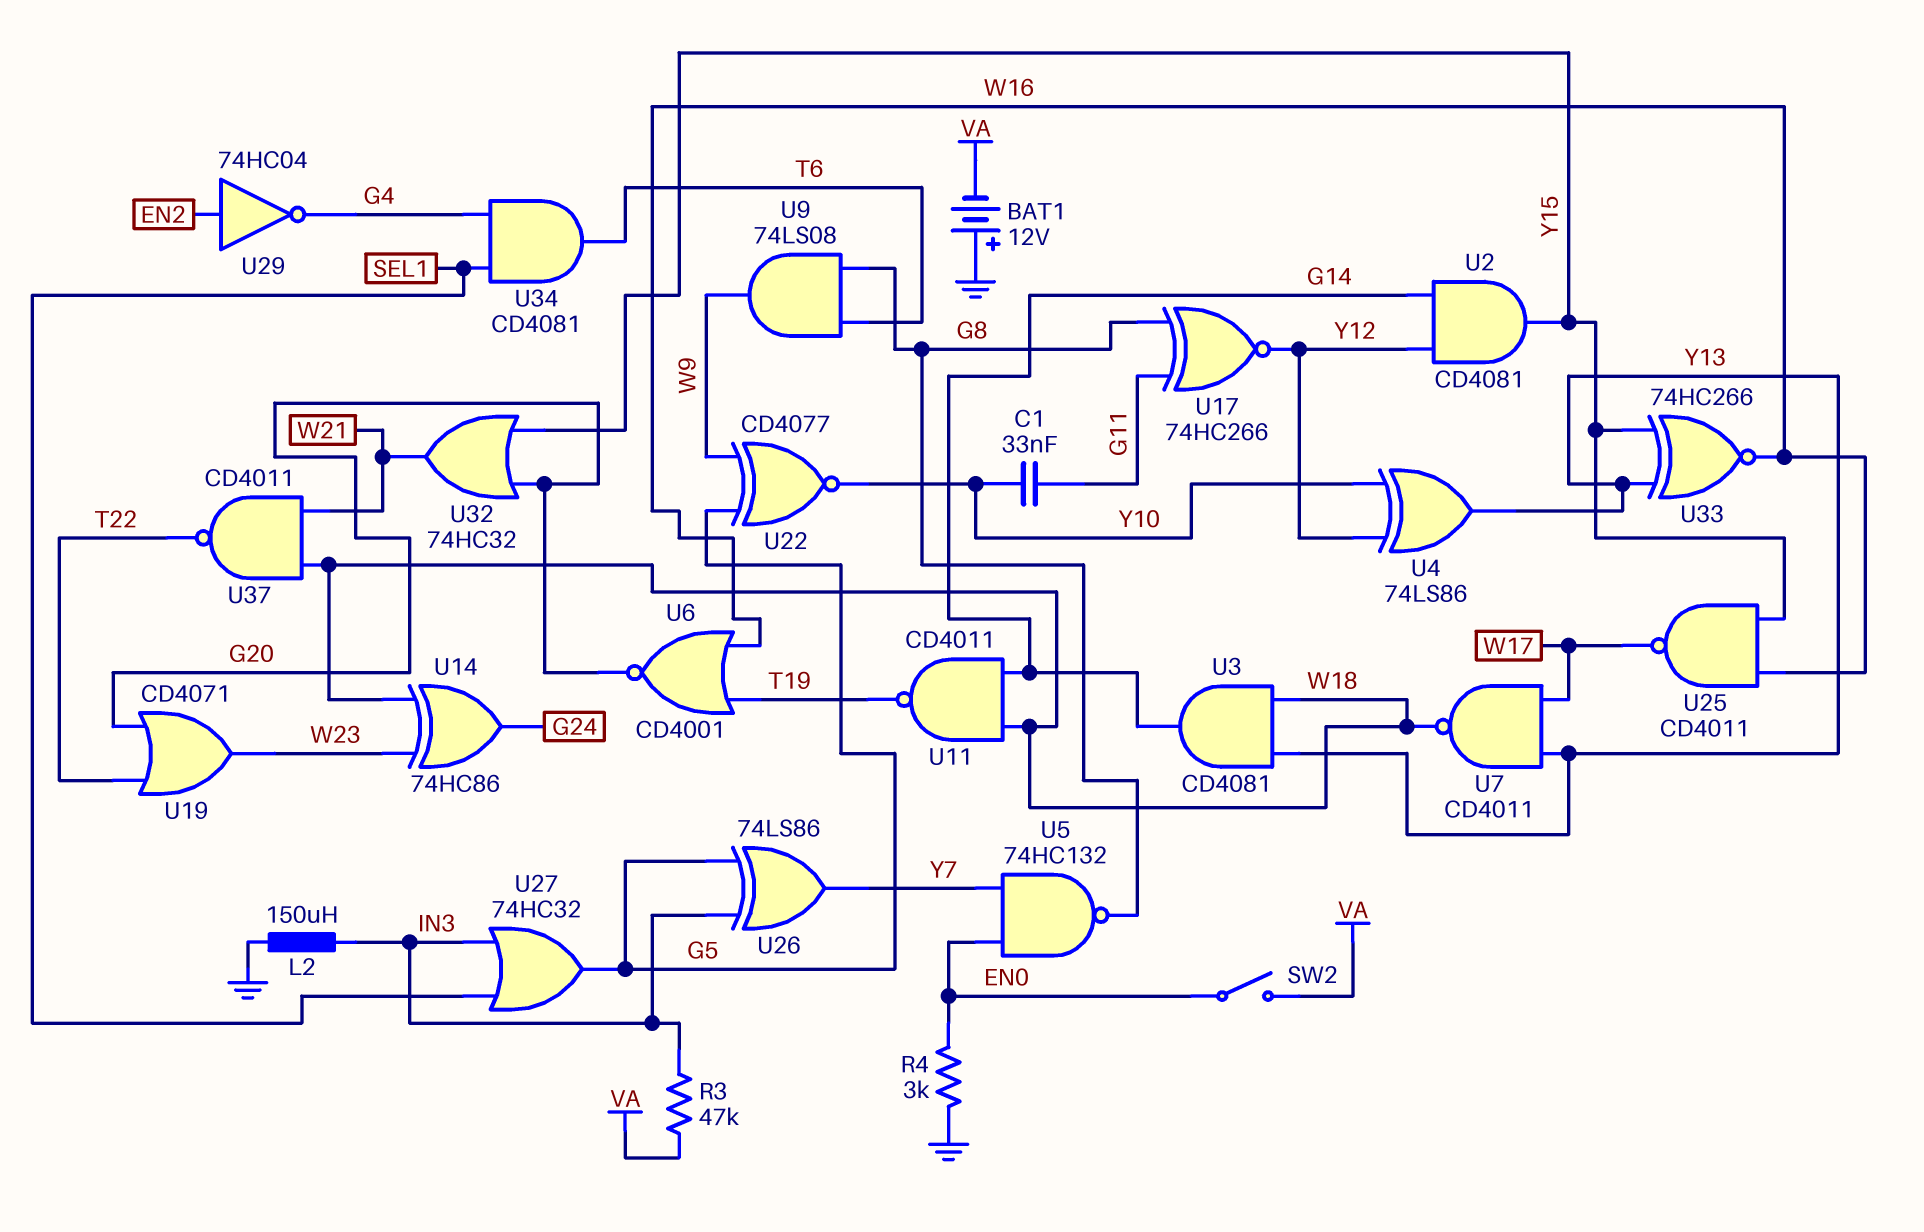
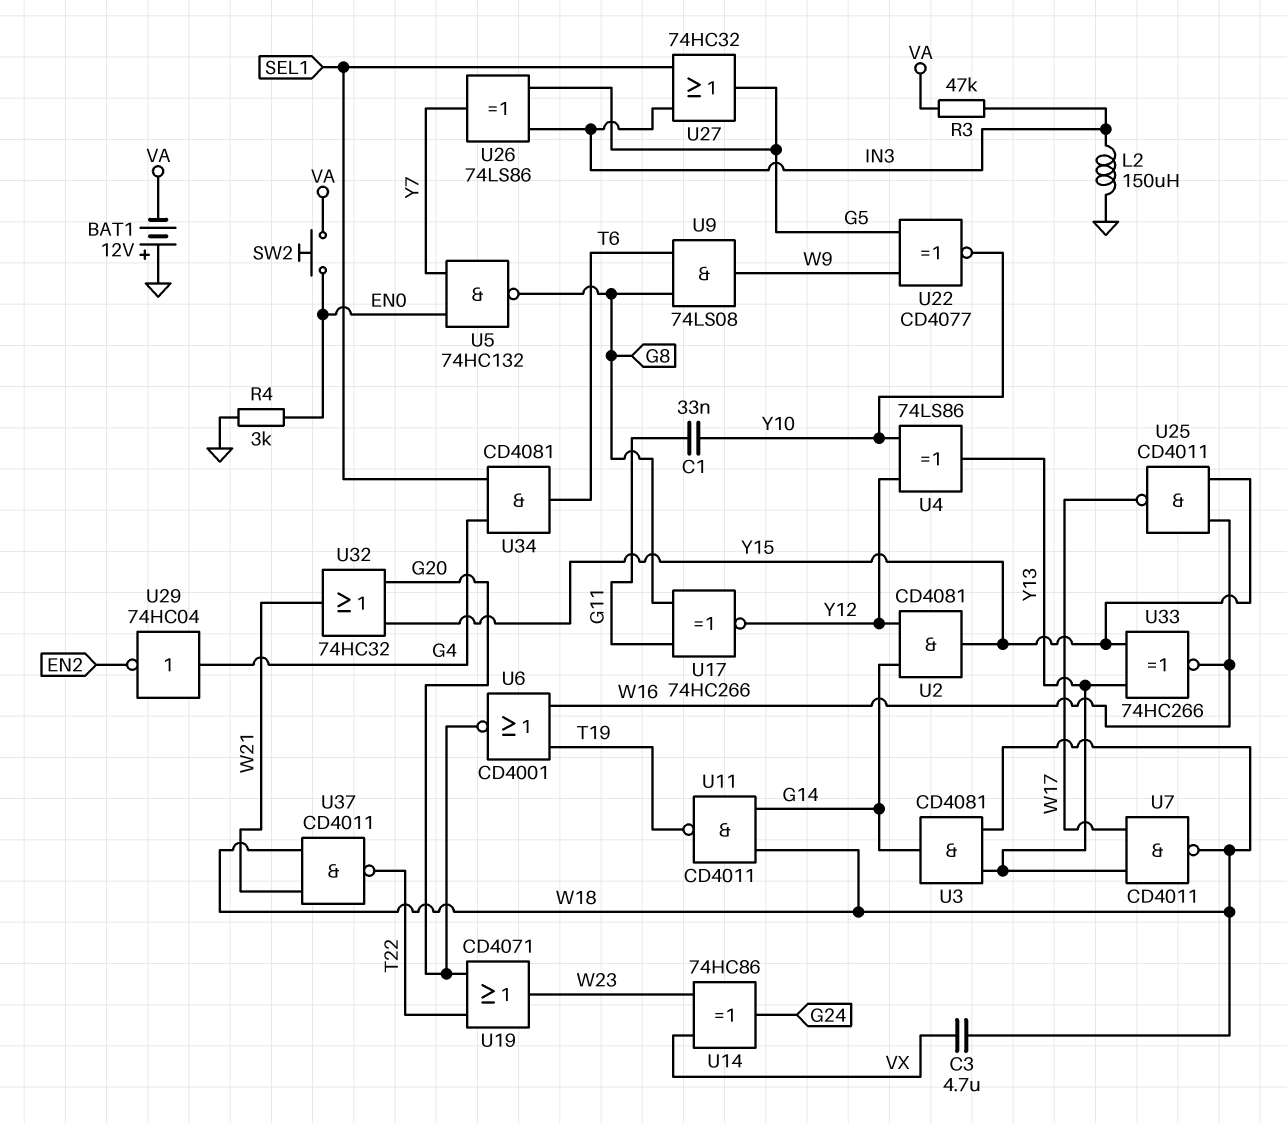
C3: none -> 4.7uF (VX, W18)
SW2: switch (EN0, VA) -> button (EN0, VA)
U14: XOR 74HC86 (in W18, in W23, out G24) -> XOR 74HC86 (in VX, in W23, out G24)
U29: NOT 74HC04 (in EN2, out G4) -> NOT 74HC04 (in G4, out EN2)

